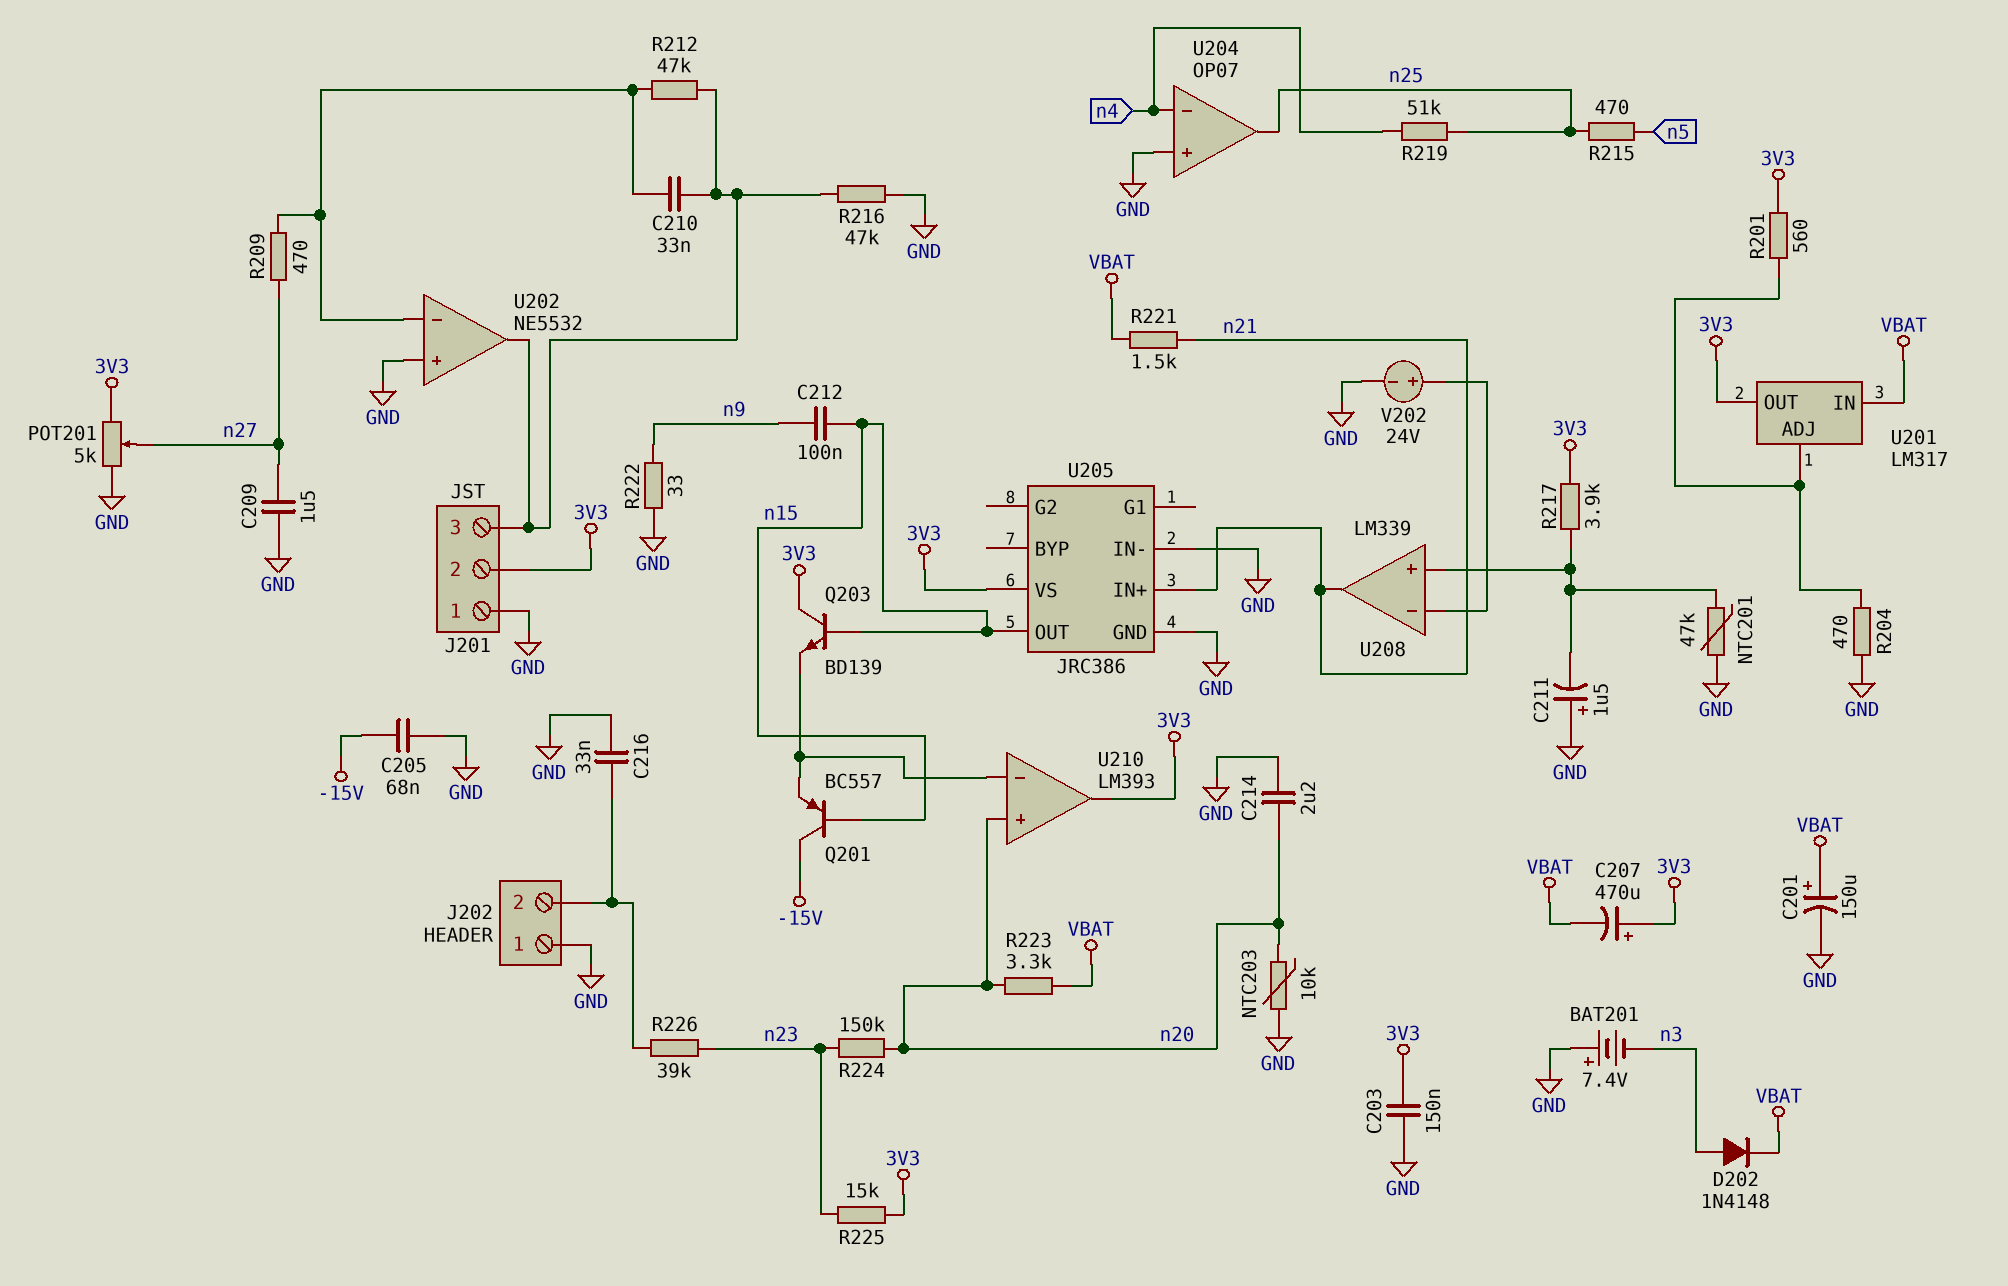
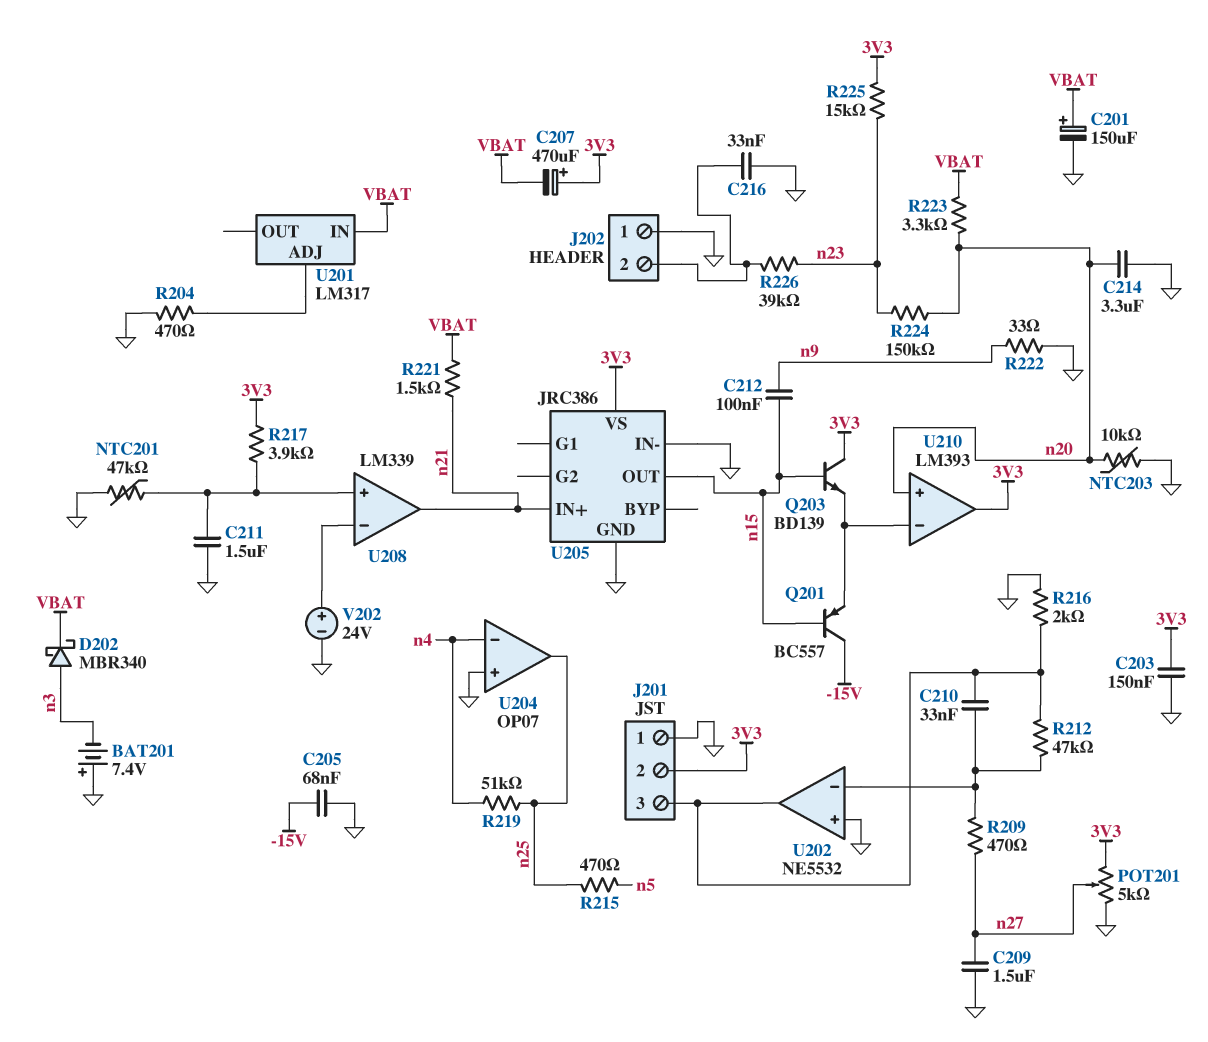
C211: 1.5uF (plus GND, minus U208/in+) -> 1.5uF (GND, U208/in+)
C214: 2.2uF (GND, n20) -> 3.3uF (GND, n20)
D202: diode 1N4148 (A n3, K VBAT) -> schottky MBR340 (A n3, K VBAT)
R201: 560 (3V3, U201/ADJ) -> none
R216: 47k (GND, J201/3) -> 2k (GND, J201/3)
U201 pin OUT: 3V3 -> none

